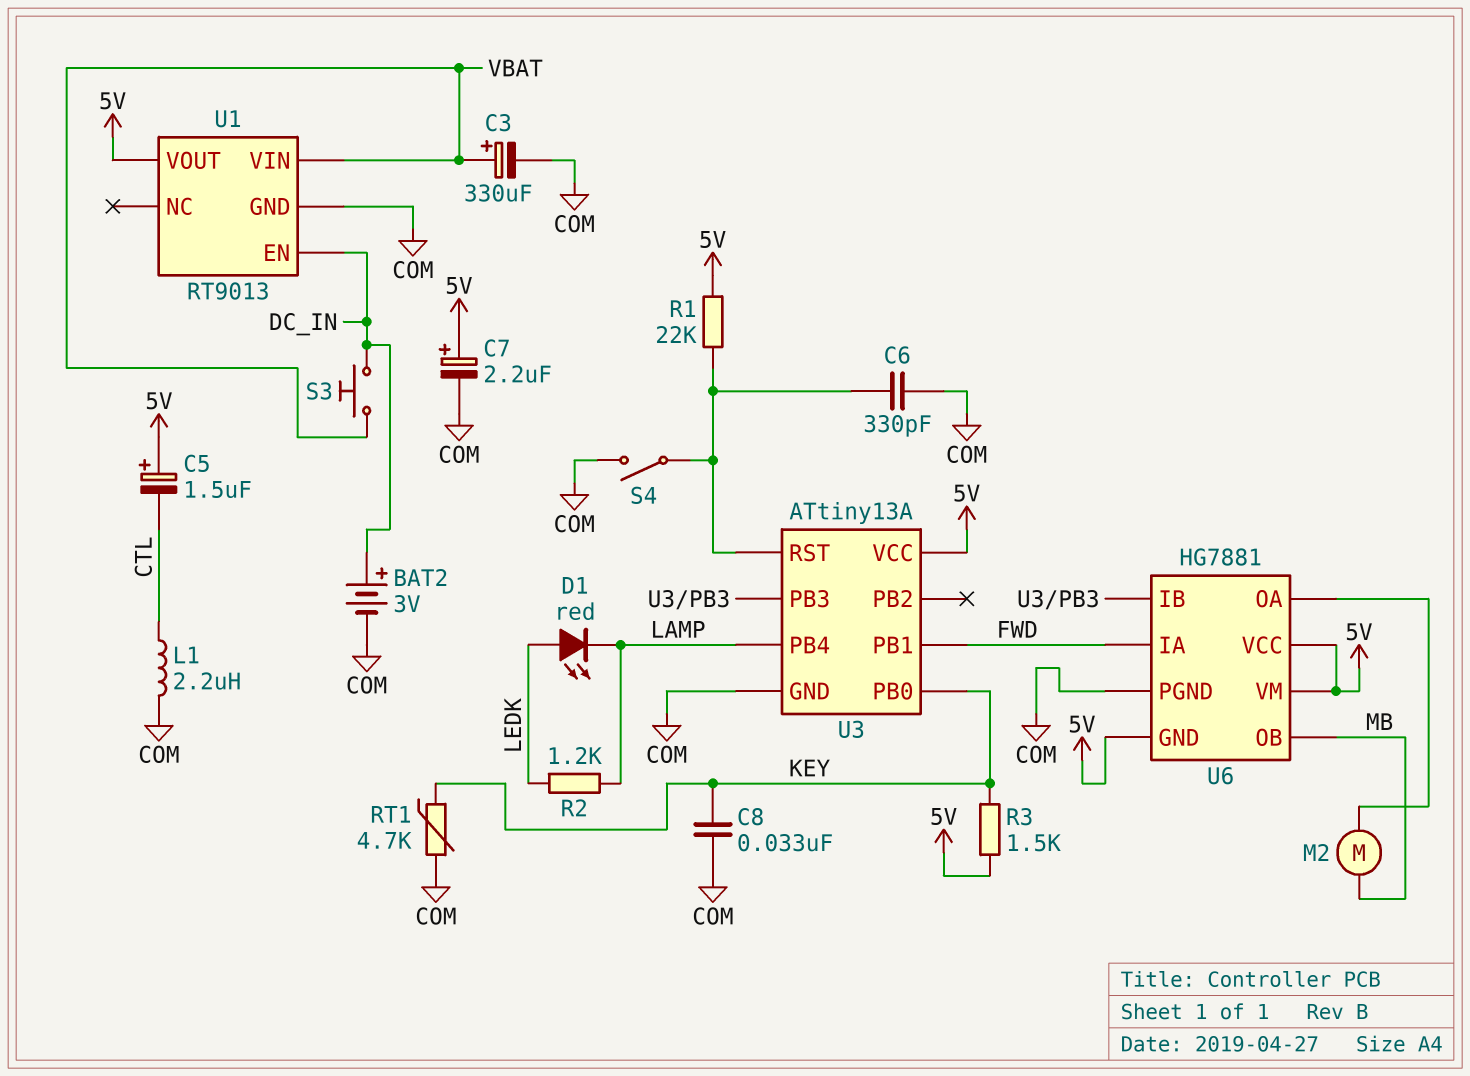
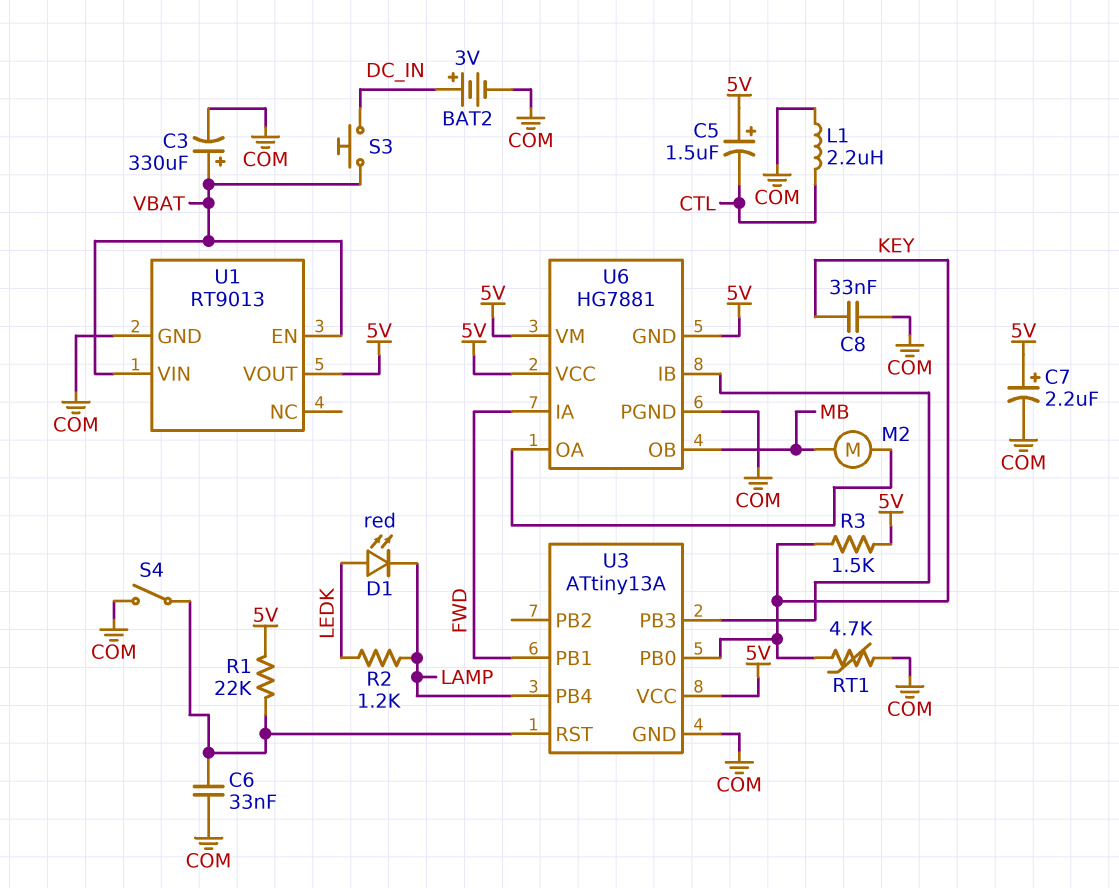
C6: 330pF (COM, U3/RST) -> 33nF (COM, U3/RST)
U1 pin EN: DC_IN -> VBAT

